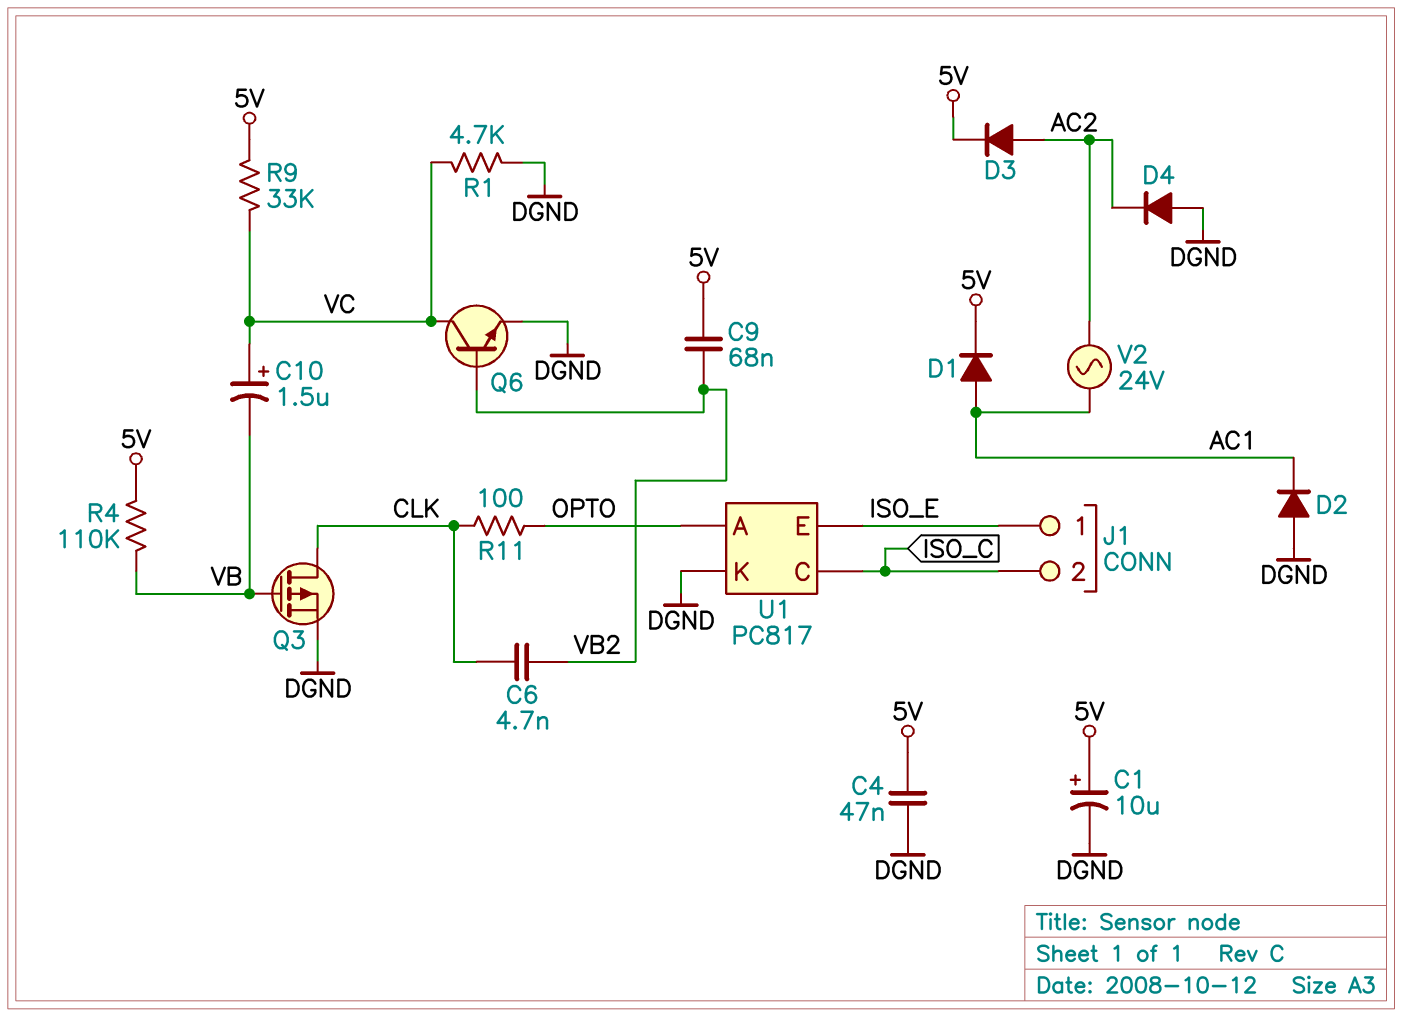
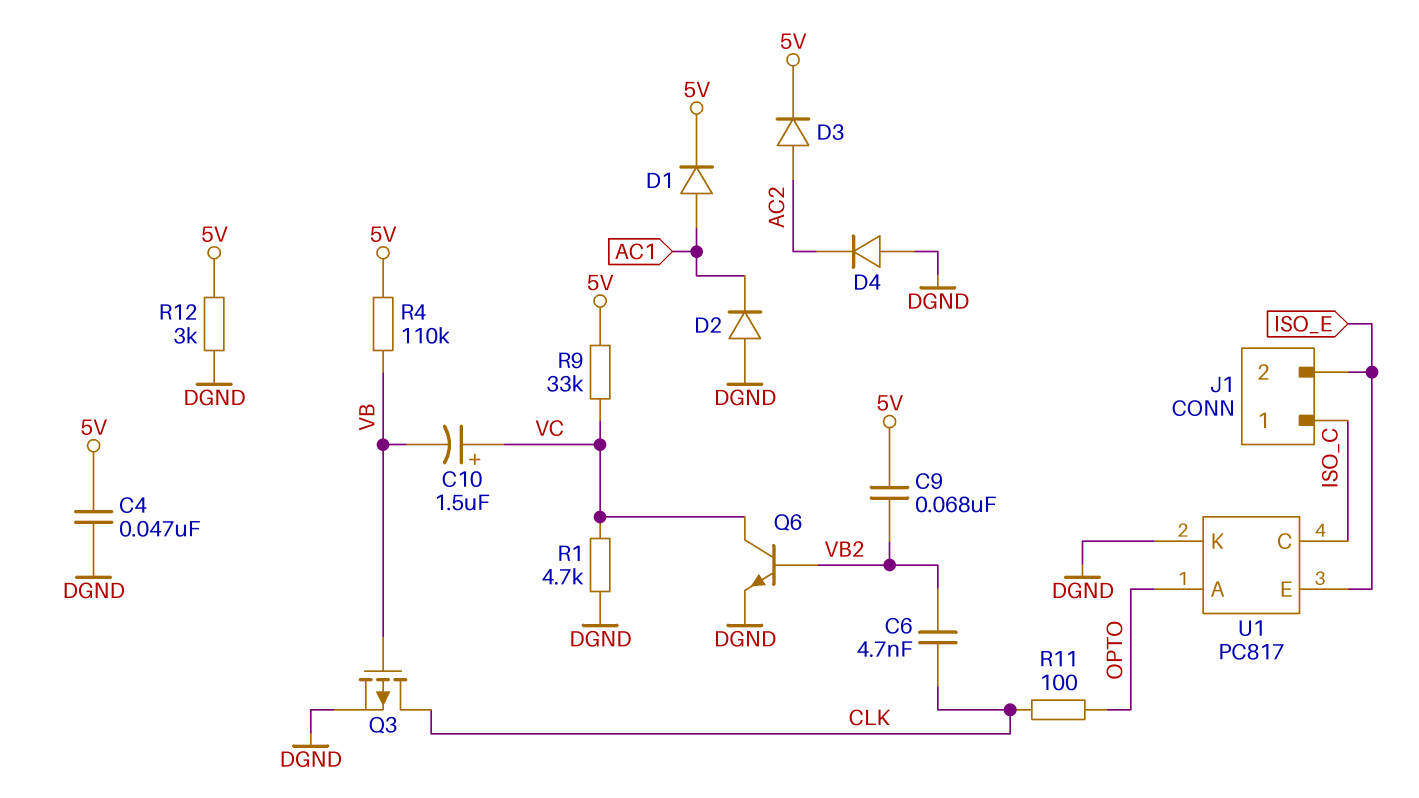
C1: 10uF (plus 5V, minus DGND) -> none
J1 pin 1: ISO_E -> ISO_C
J1 pin 2: ISO_C -> ISO_E
R12: none -> 3k (5V, DGND)
V2: AC 24V (AC1, AC2) -> none

